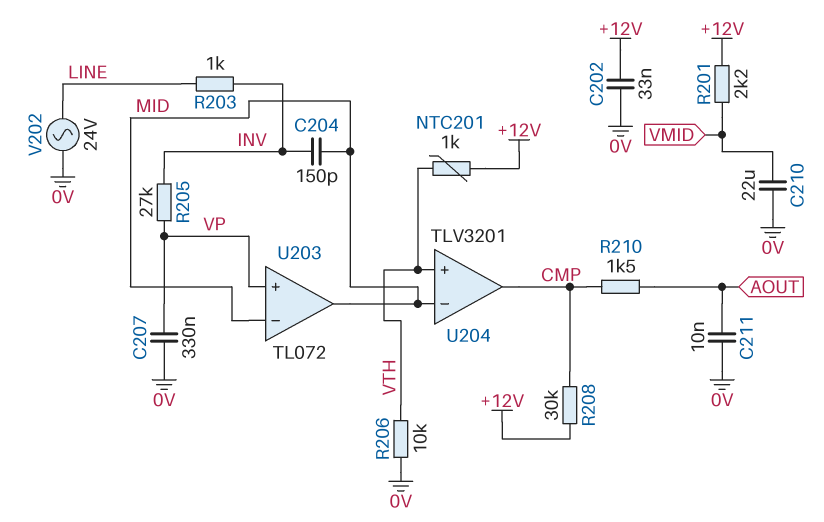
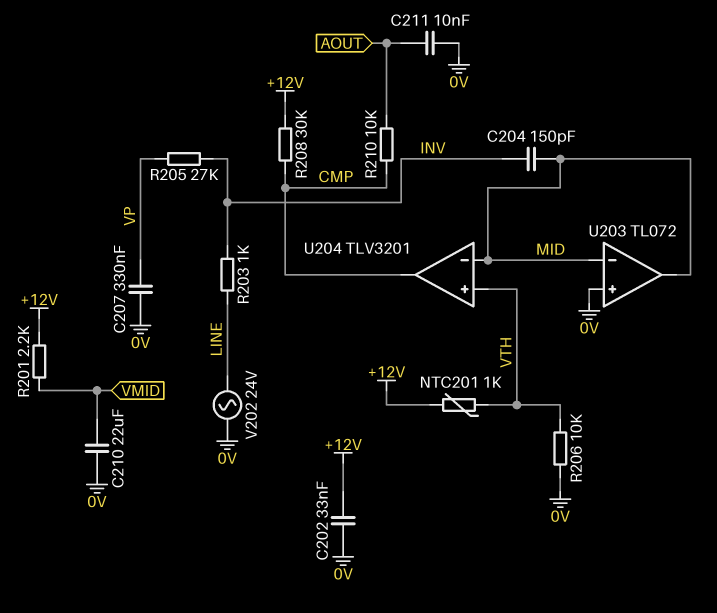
R210: 1.5k (AOUT, CMP) -> 10k (AOUT, CMP)
U203 pin in+: VP -> 0V

